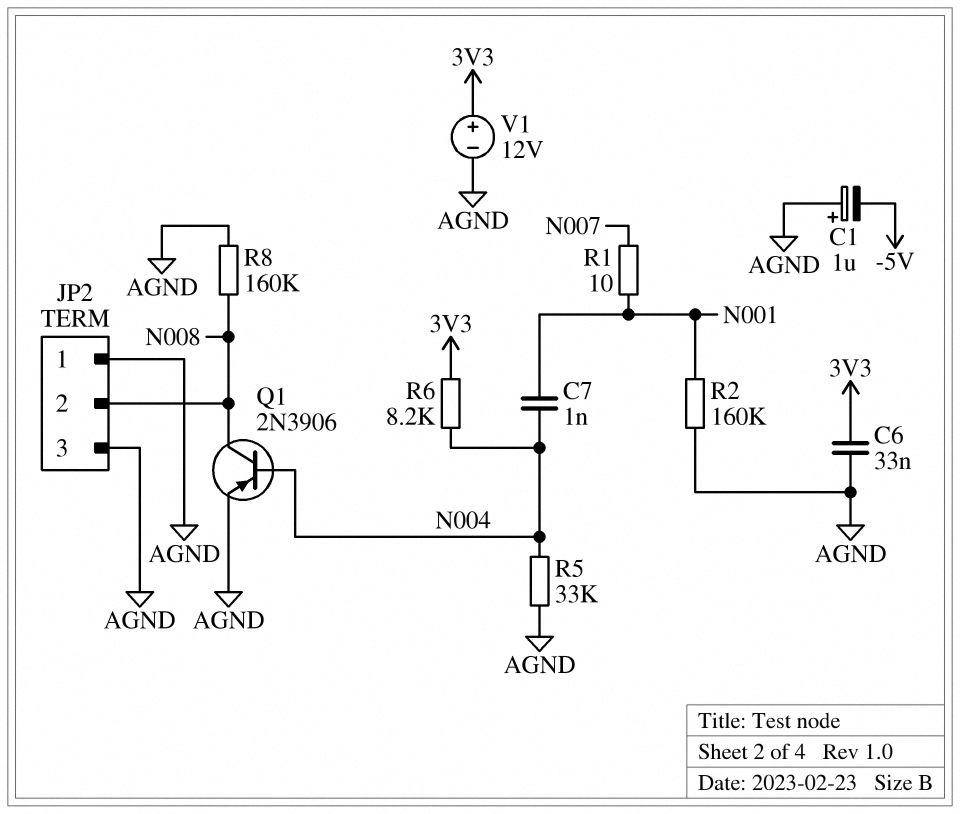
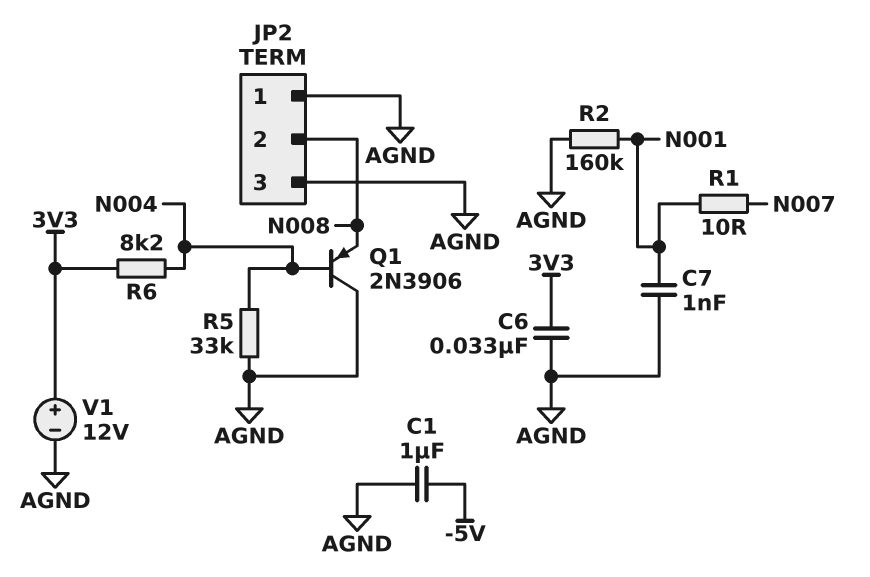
C1: 1uF (plus AGND, minus -5V) -> 1uF (-5V, AGND)
C7: 1nF (N001, N004) -> 1nF (AGND, N001)
Q1: PNP 2N3906 (B N004, C N008, E AGND) -> PNP 2N3906 (B N004, C AGND, E N008)
R8: 160k (AGND, N008) -> none

